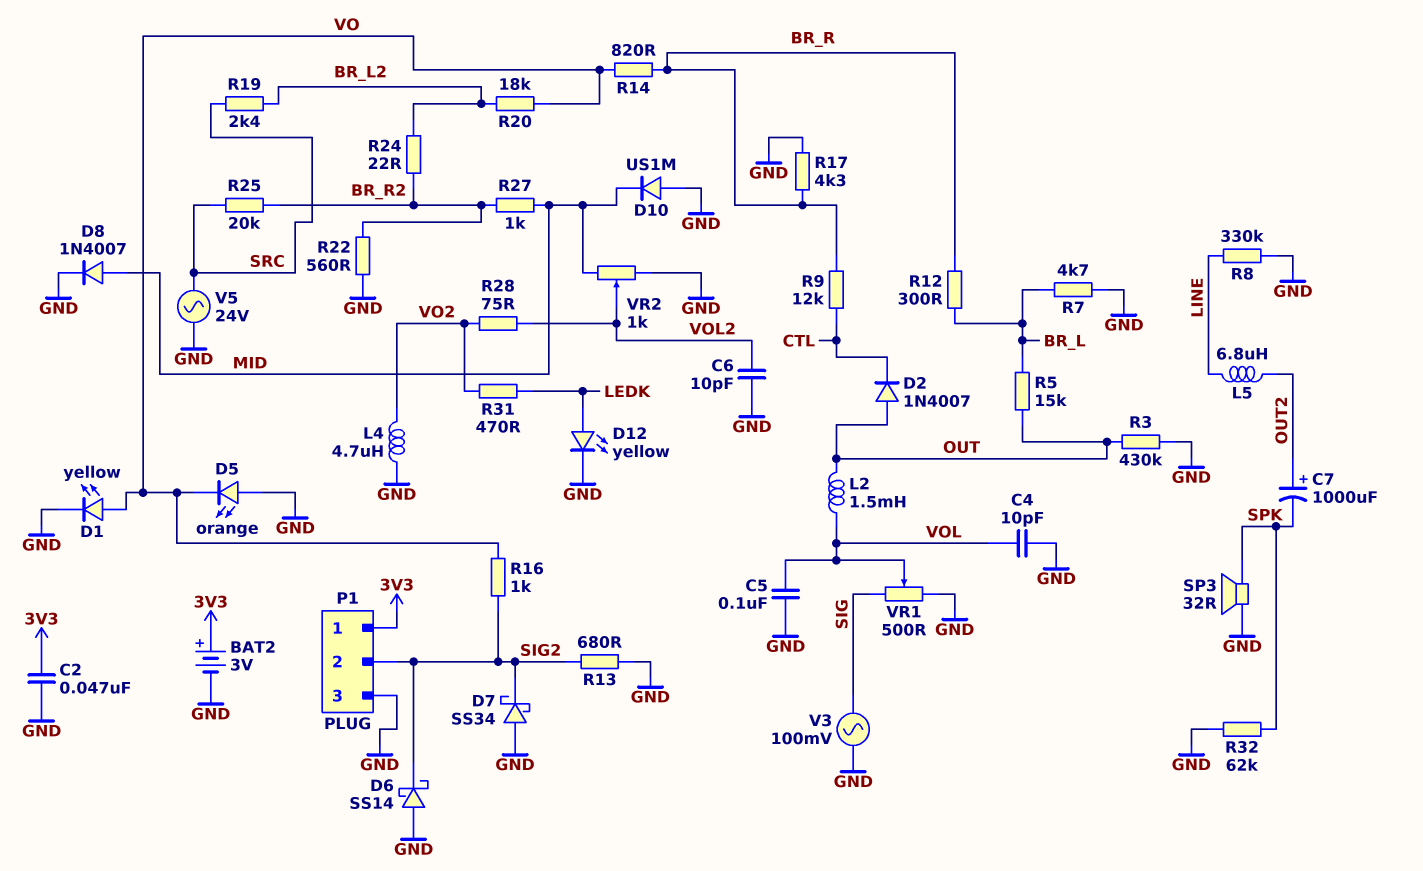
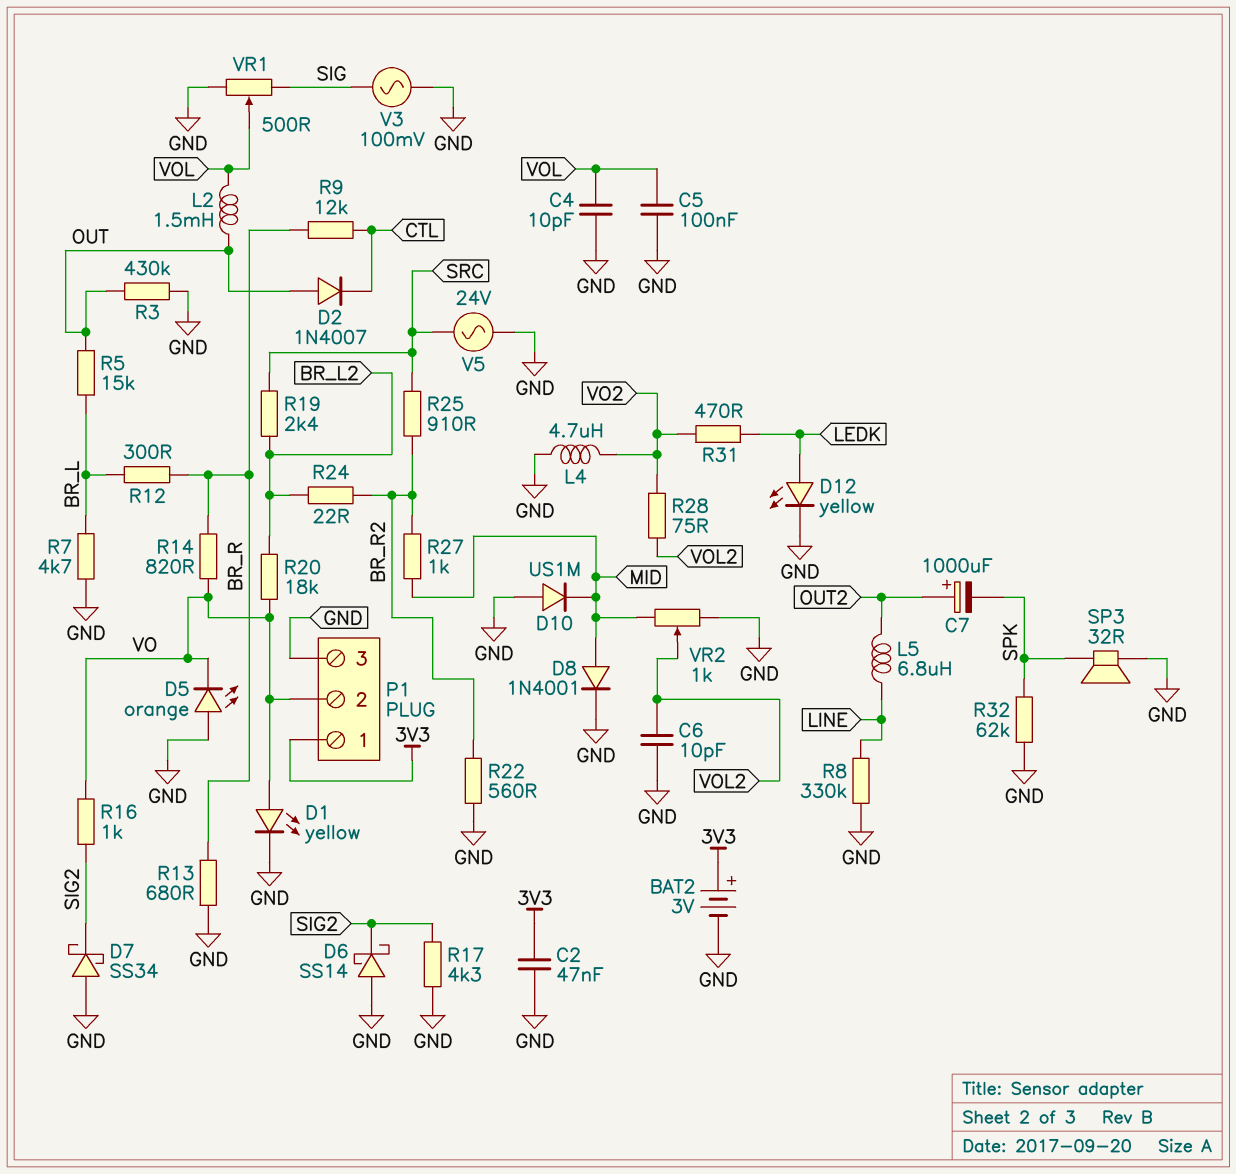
D8: diode 1N4007 (A MID, K GND) -> diode 1N4001 (A MID, K GND)
P1 pin 2: SIG2 -> VO
R13: 680 (GND, SIG2) -> 680 (BR_R, GND)
R17: 4.3k (BR_R, GND) -> 4.3k (GND, SIG2)
R25: 20k (BR_R2, SRC) -> 910 (BR_R2, SRC)

